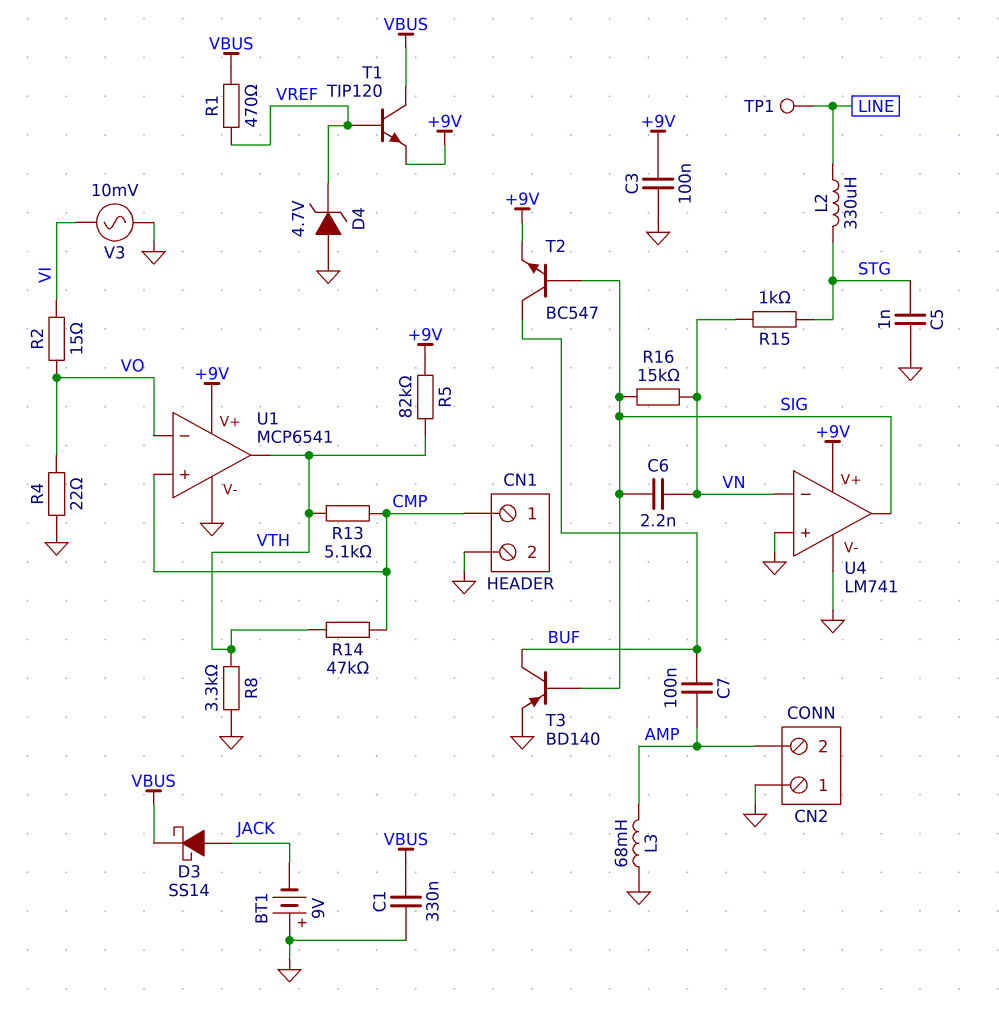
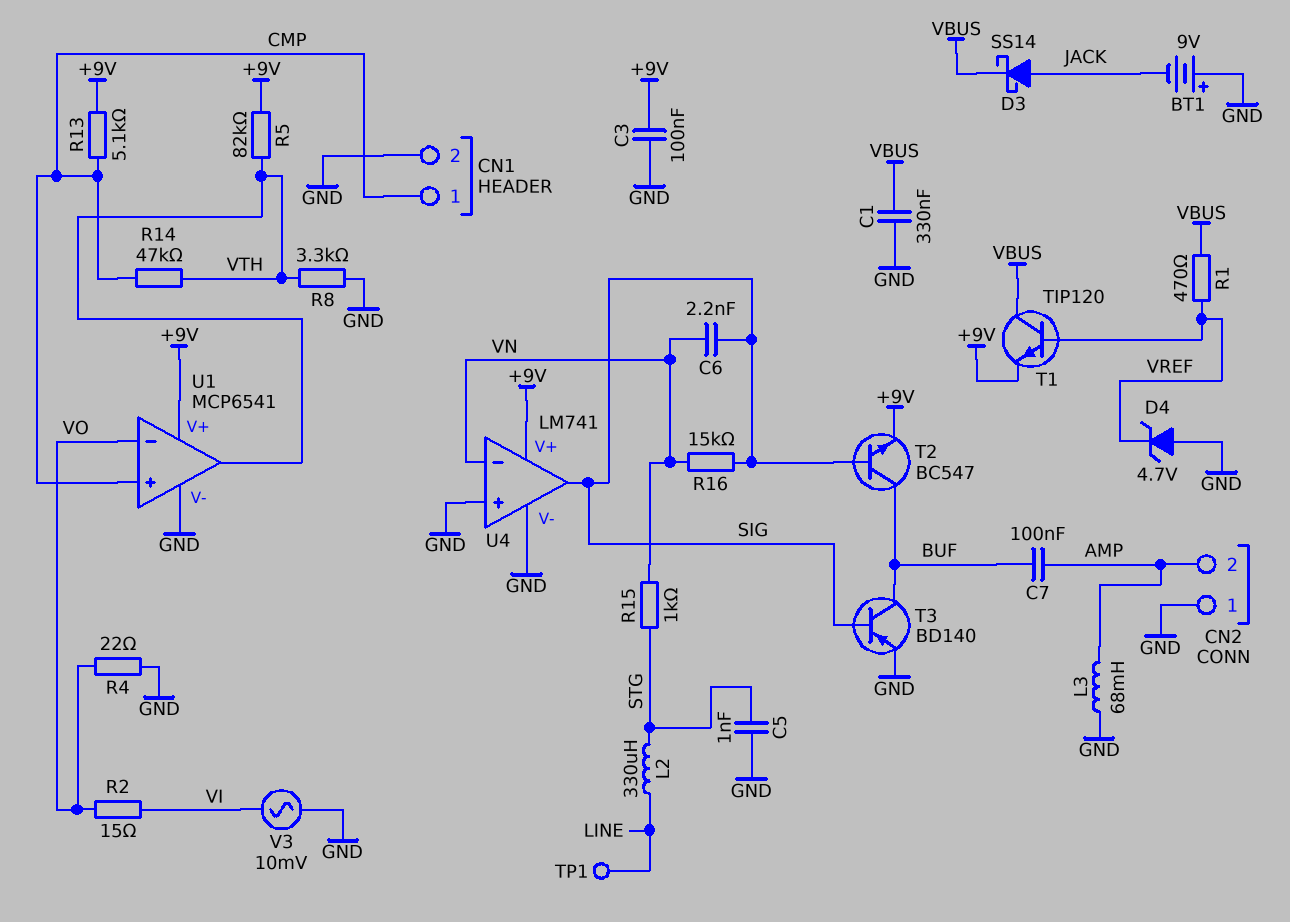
R13: 5.1k (CMP, VTH) -> 5.1k (+9V, CMP)

